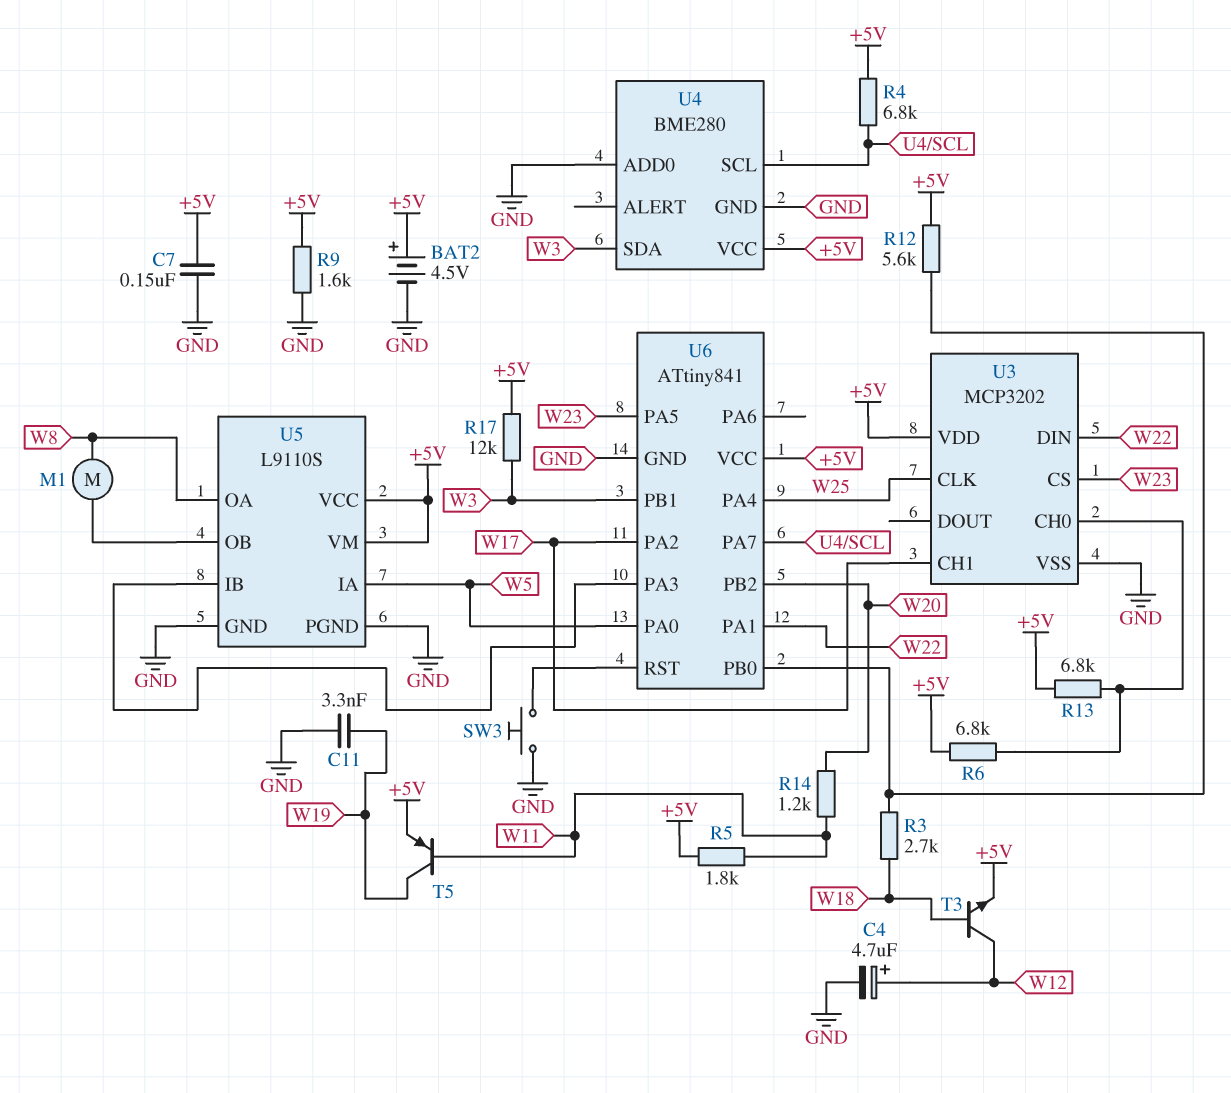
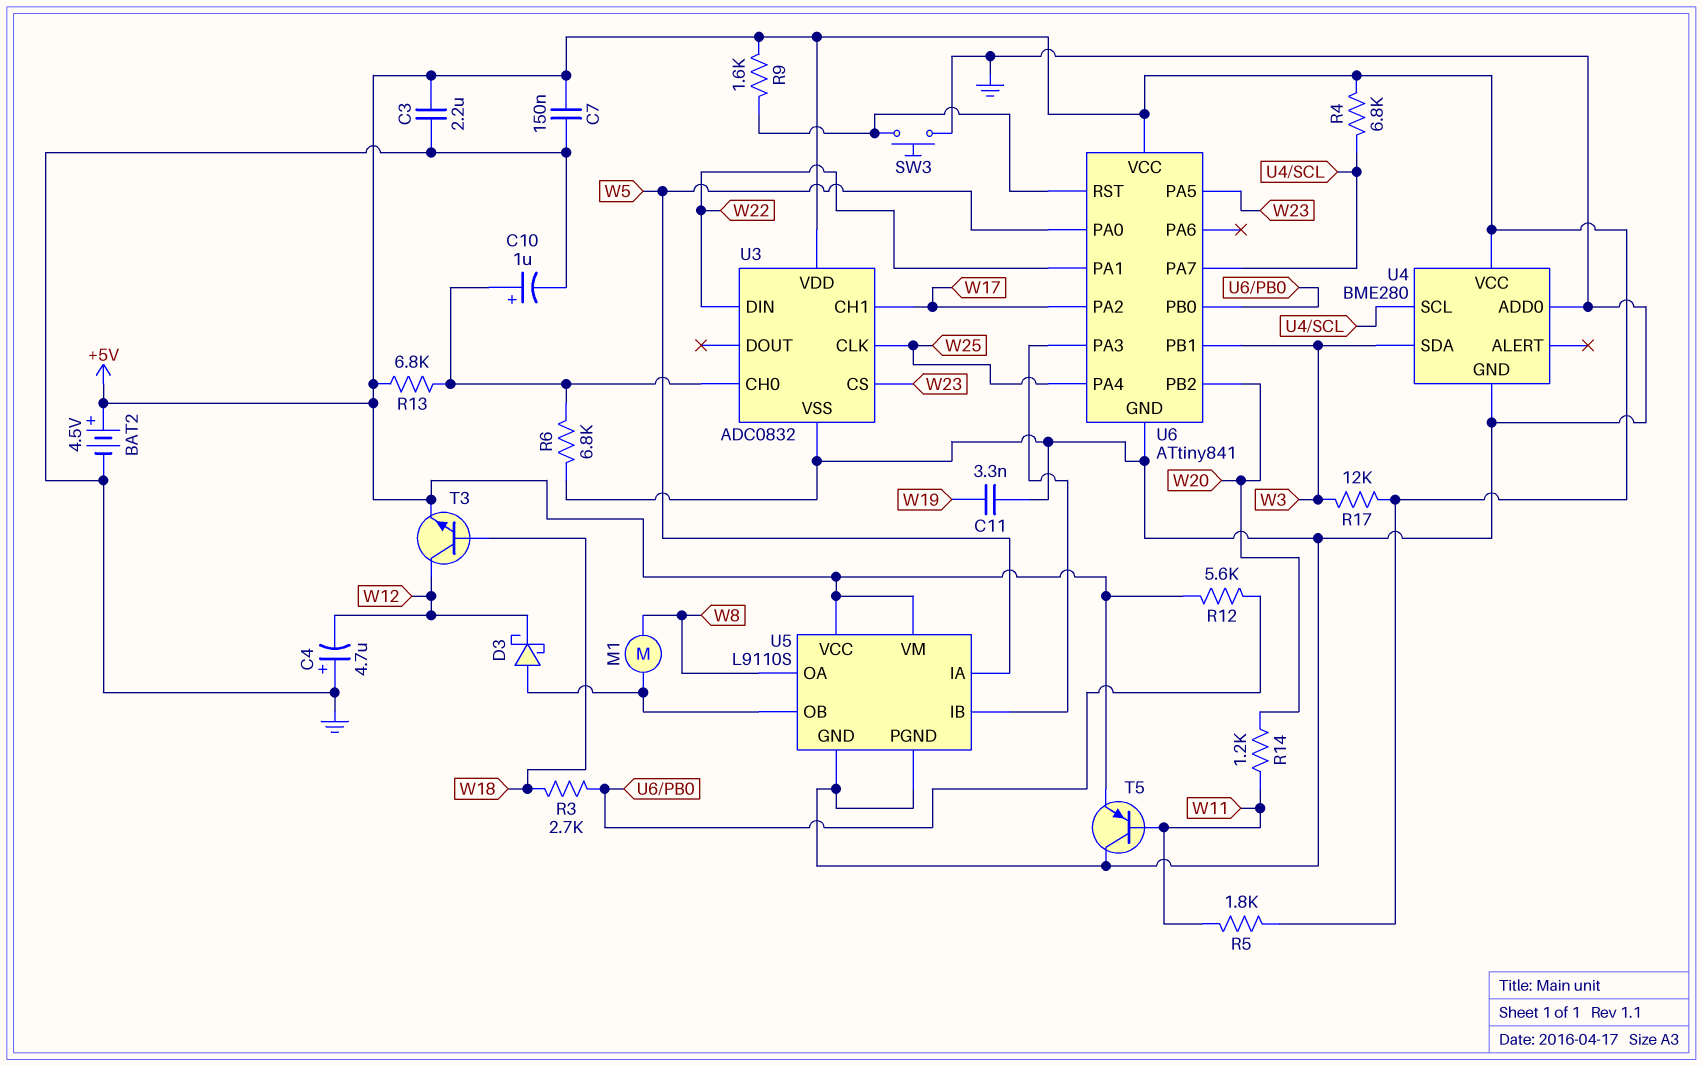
C3: none -> 2.2uF (+5V, GND)
C4: 4.7uF (plus W12, minus GND) -> 4.7uF (plus GND, minus W12)
C10: none -> 1uF (plus U3/CH0, minus GND)
D3: none -> schottky (A U5/OB, K W12)
R6: 6.8k (+5V, U3/CH0) -> 6.8k (GND, U3/CH0)
R9: 1.6k (+5V, GND) -> 1.6k (+5V, U6/RST)
T5: PNP (B W11, C W19, E +5V) -> PNP (B W11, C GND, E +5V)
U3: MCP3202 -> ADC0832

